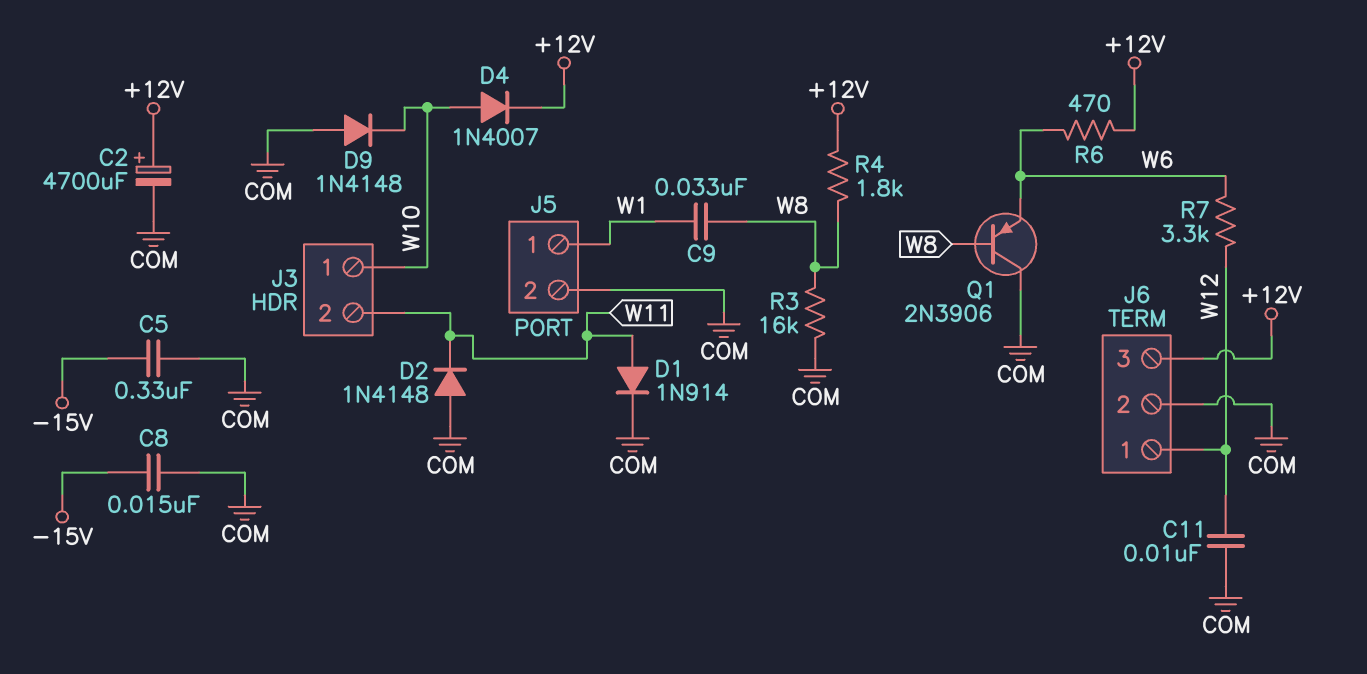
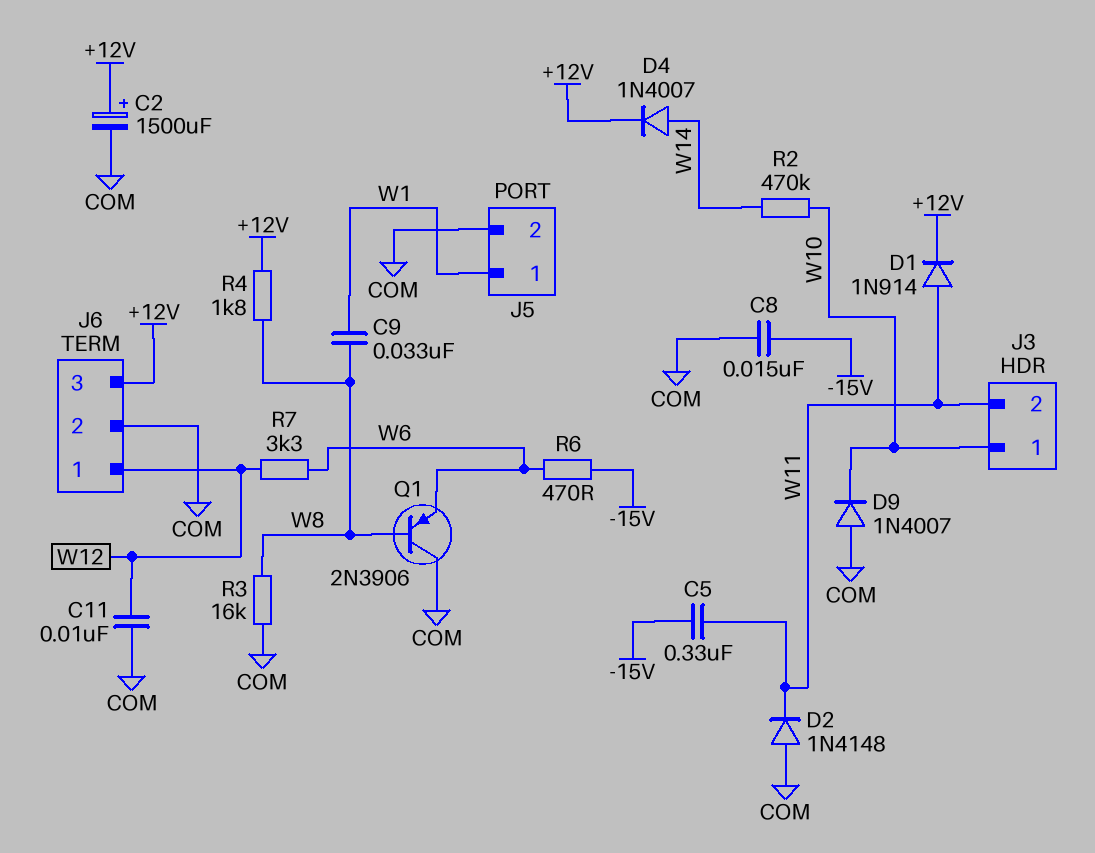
C2: 4700uF (plus +12V, minus COM) -> 1500uF (plus +12V, minus COM)
C5: 330nF (-15V, COM) -> 330nF (-15V, W11)
D1: diode 1N914 (A W11, K COM) -> diode 1N914 (A W11, K +12V)
D4: diode 1N4007 (A W10, K +12V) -> diode 1N4007 (A W14, K +12V)
D9: diode 1N4148 (A COM, K W10) -> diode 1N4007 (A COM, K W10)
R2: none -> 470k (W10, W14)
R6: 470 (+12V, W6) -> 470 (-15V, W6)

